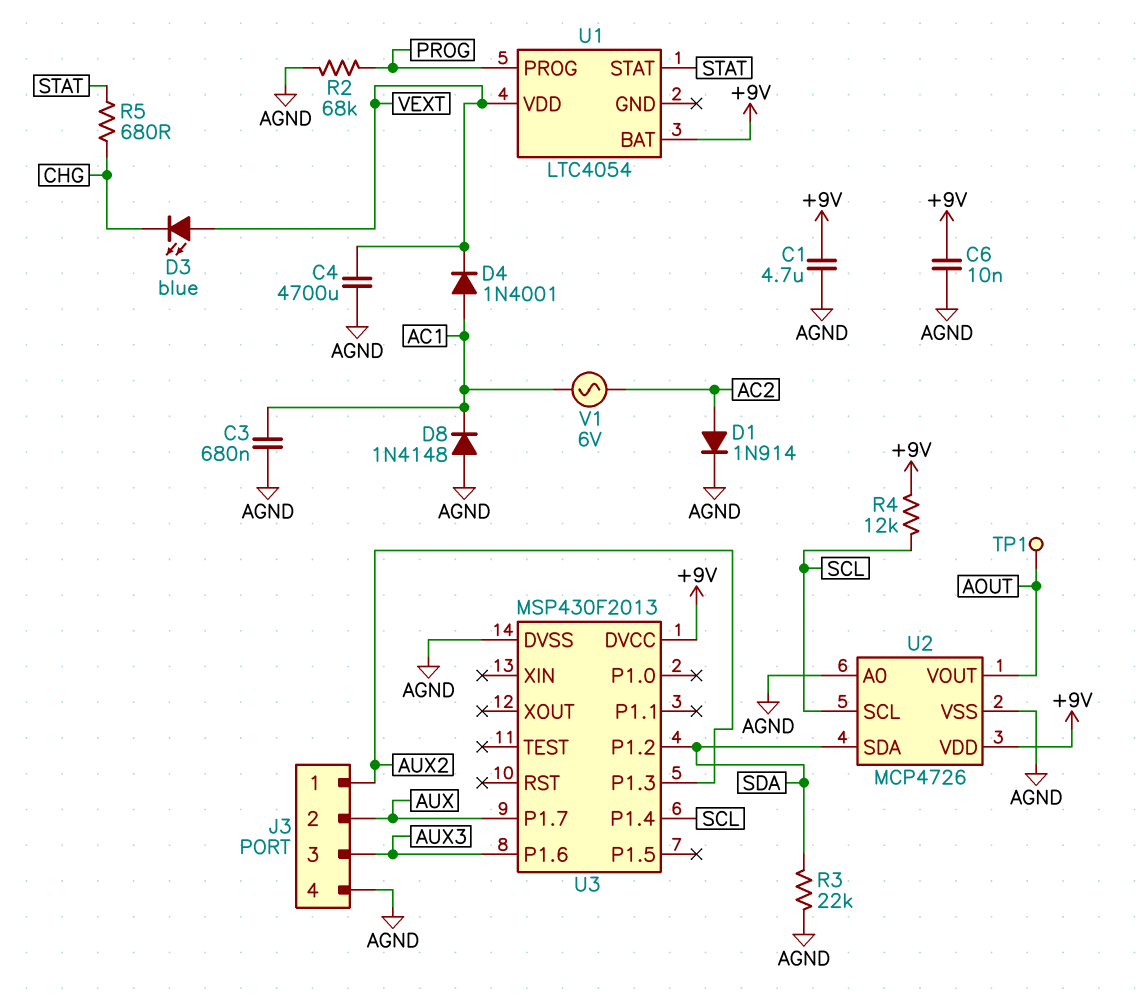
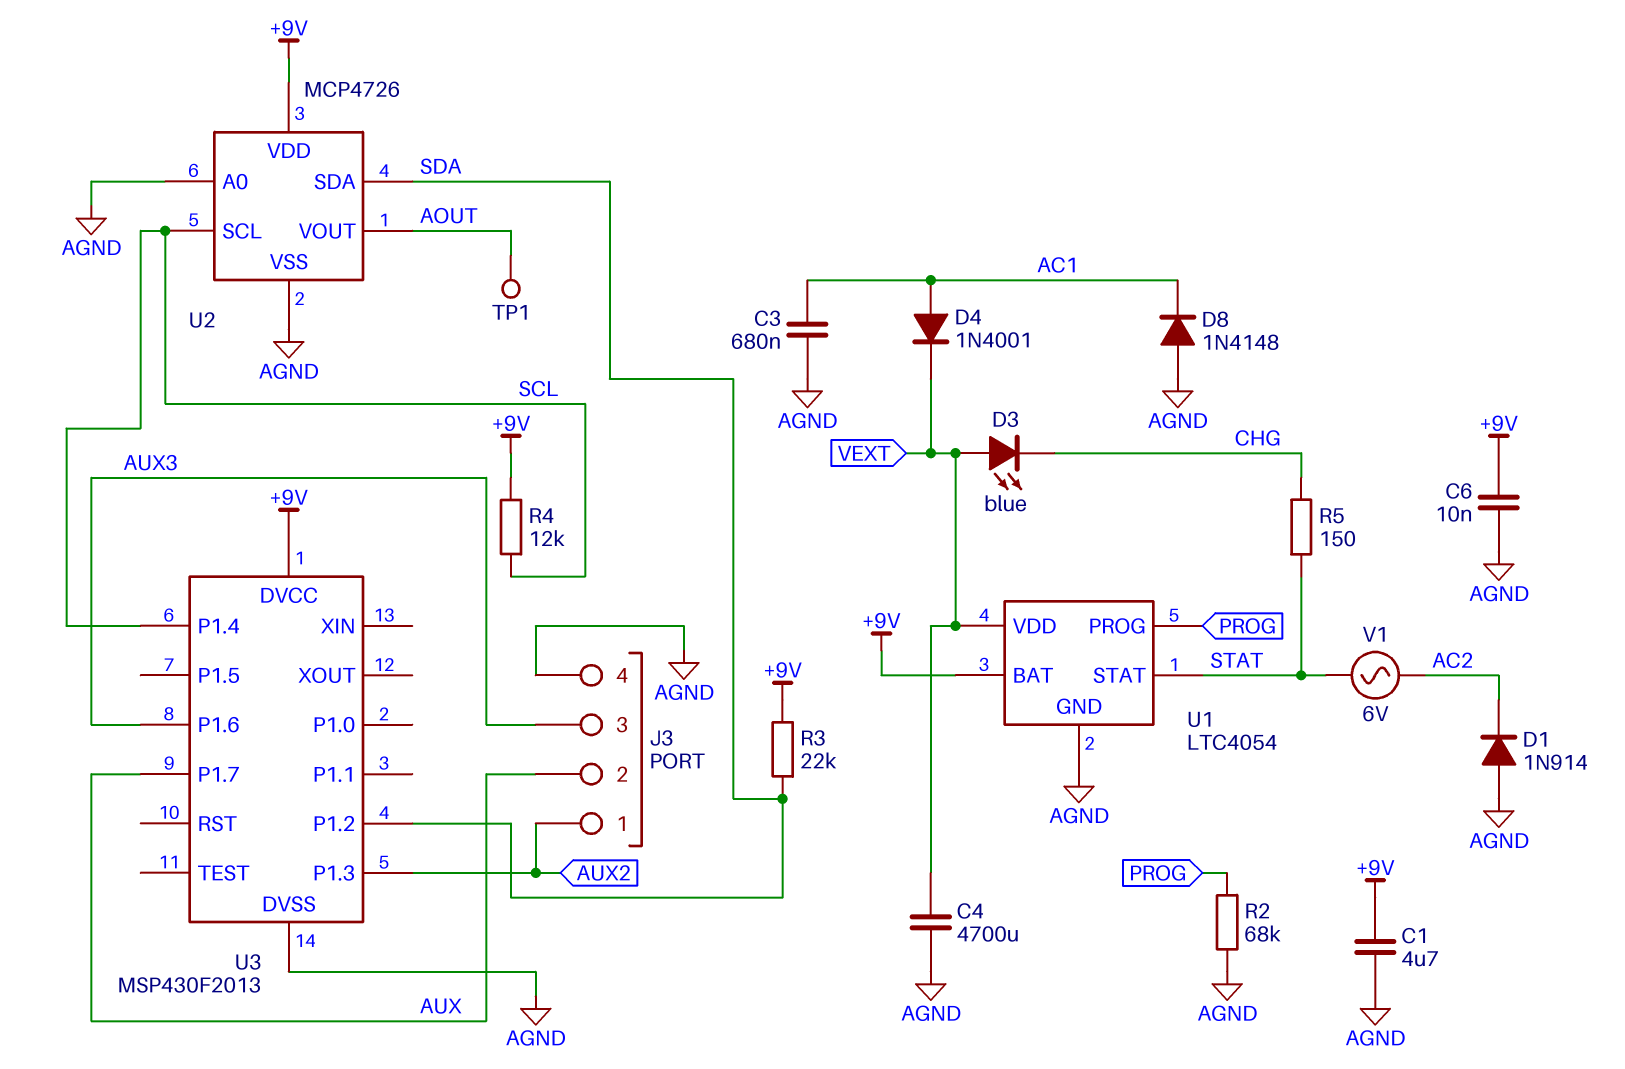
D1: diode 1N914 (A AC2, K AGND) -> diode 1N914 (A AGND, K AC2)
R3: 22k (AGND, SDA) -> 22k (+9V, SDA)
R5: 680 (CHG, STAT) -> 150 (CHG, STAT)
U1 pin GND: none -> AGND
V1: AC 6V (AC1, AC2) -> AC 6V (AC2, STAT)

